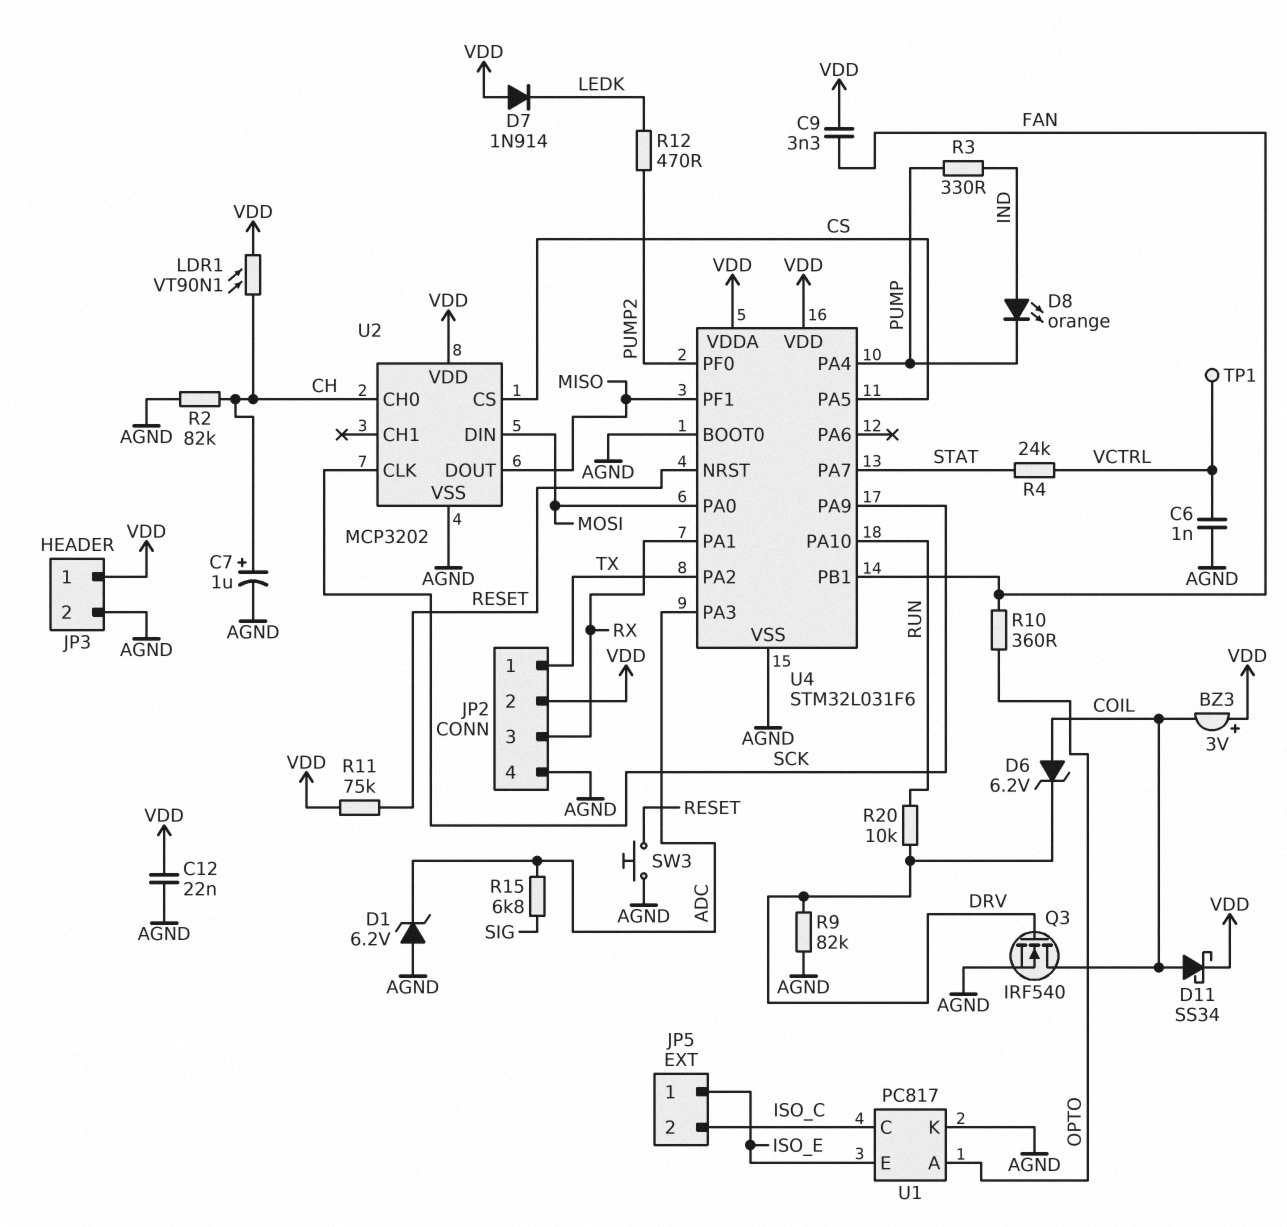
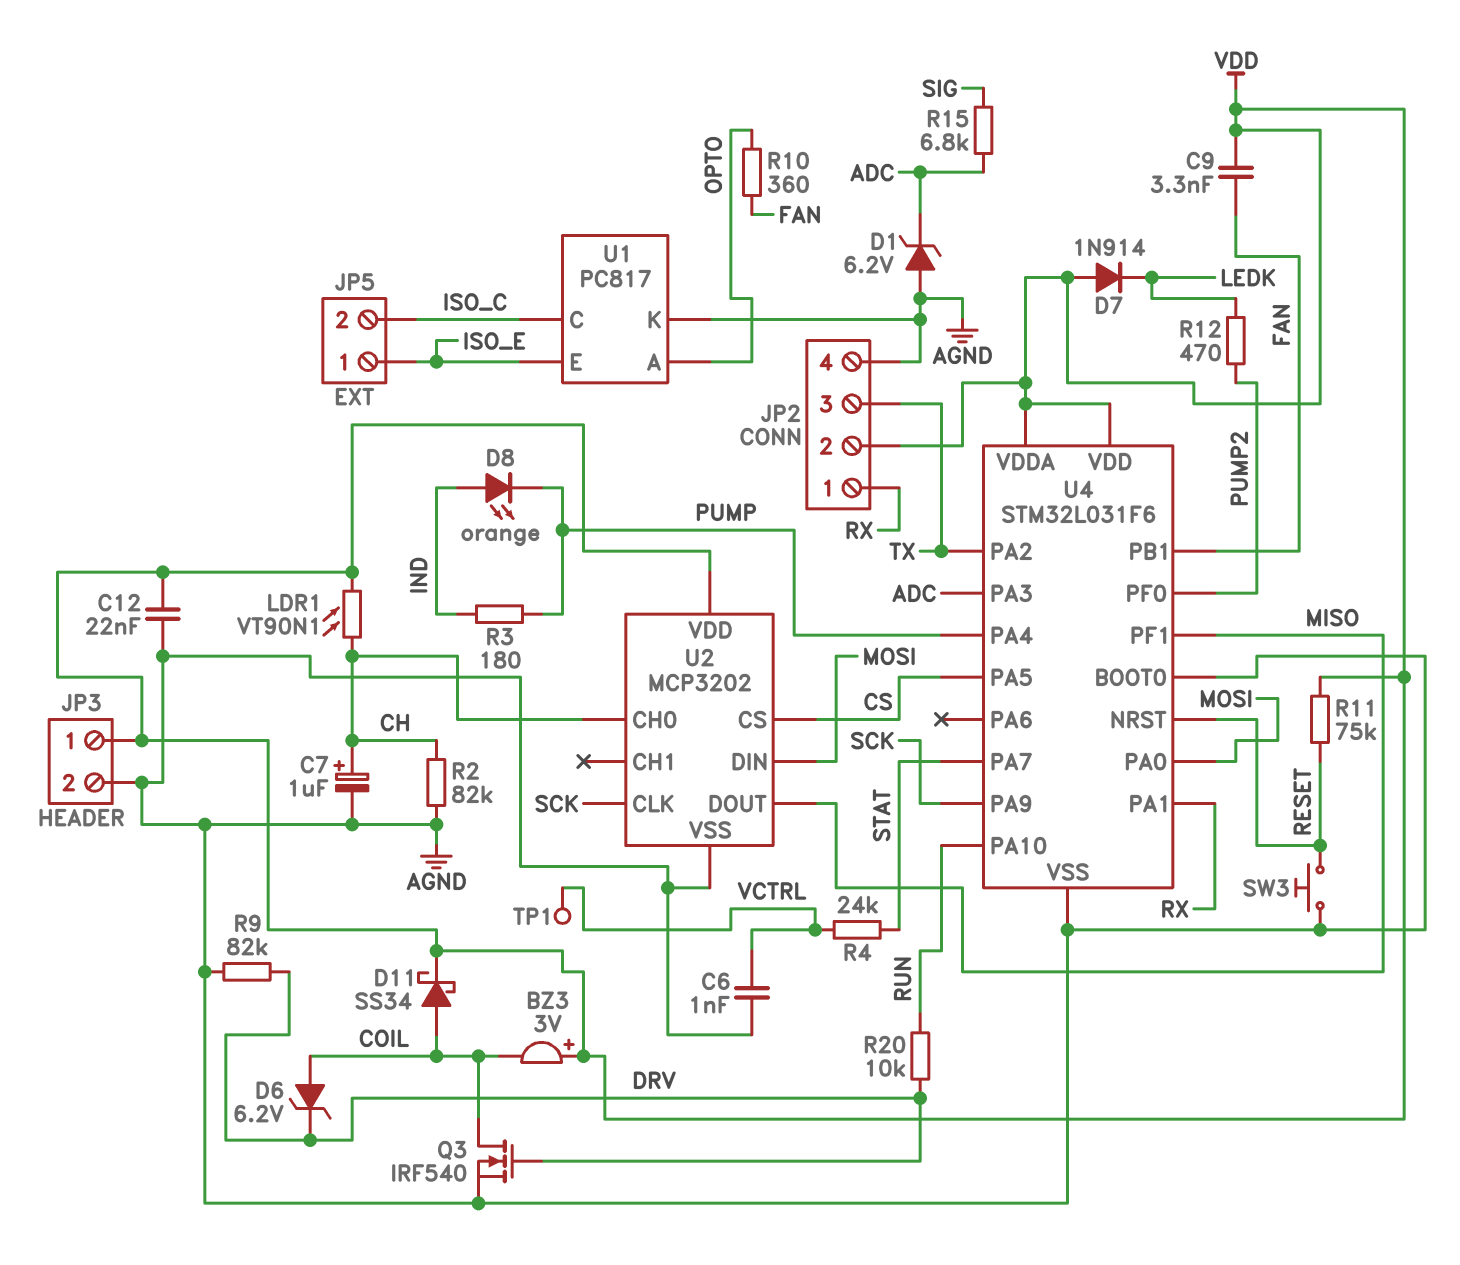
JP2 pin 1: TX -> RX
JP2 pin 3: RX -> TX
R3: 330 (IND, PUMP) -> 180 (IND, PUMP)

